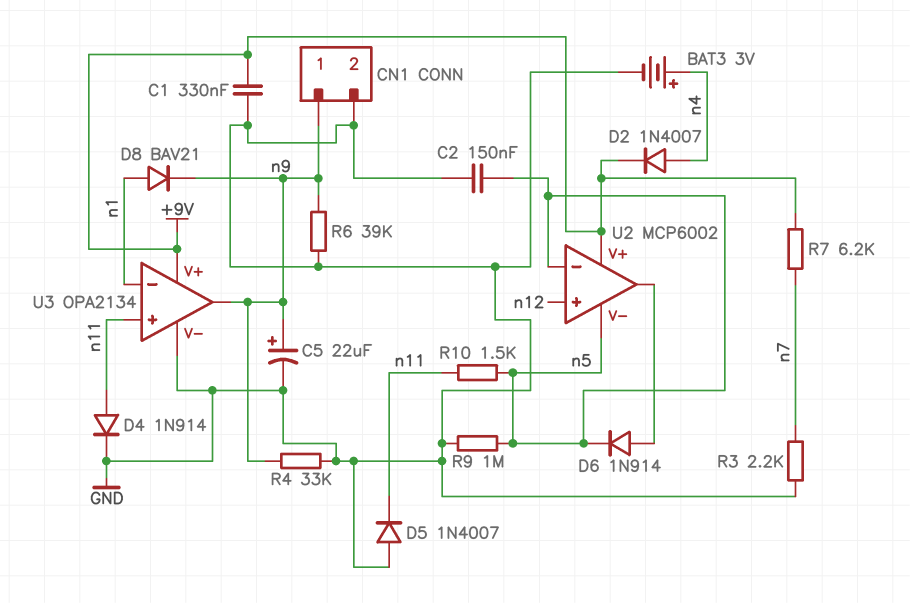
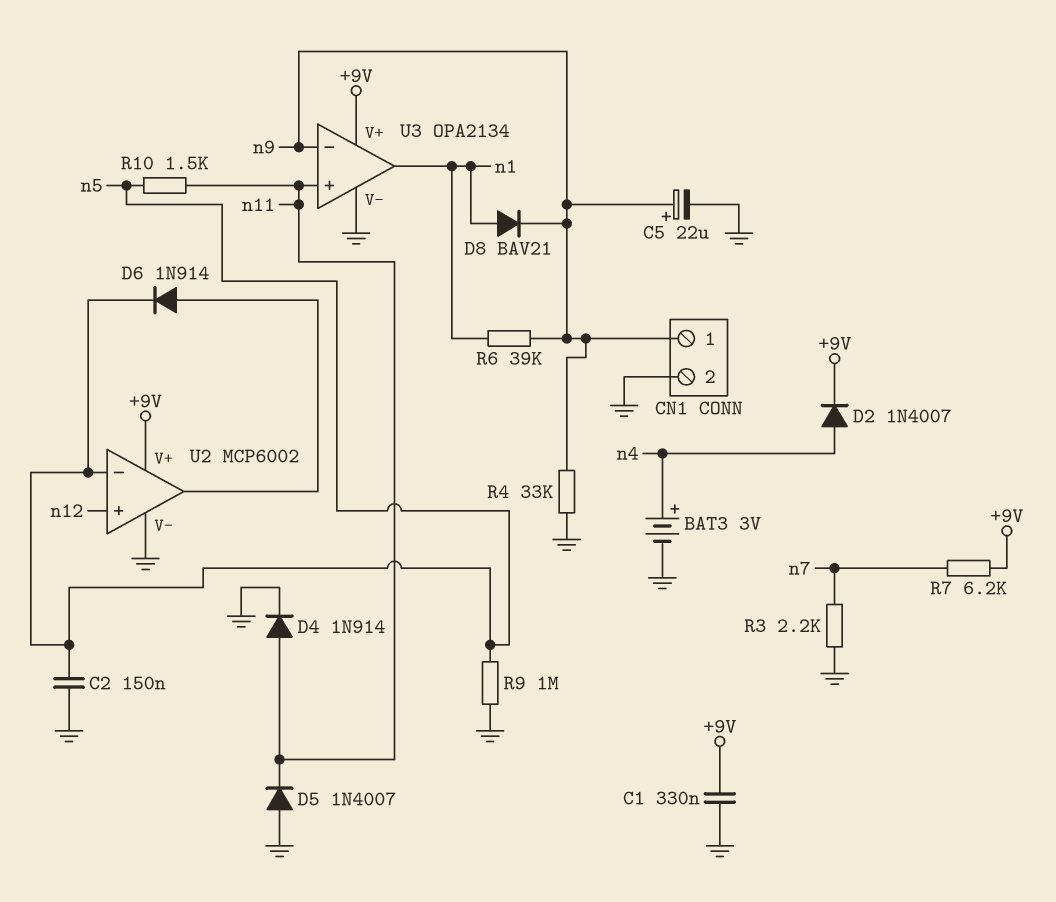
R6: 39k (GND, n9) -> 39k (n1, n9)
U2 pin V-: n5 -> GND
U3 pin in-: n1 -> n9
U3 pin out: n9 -> n1

